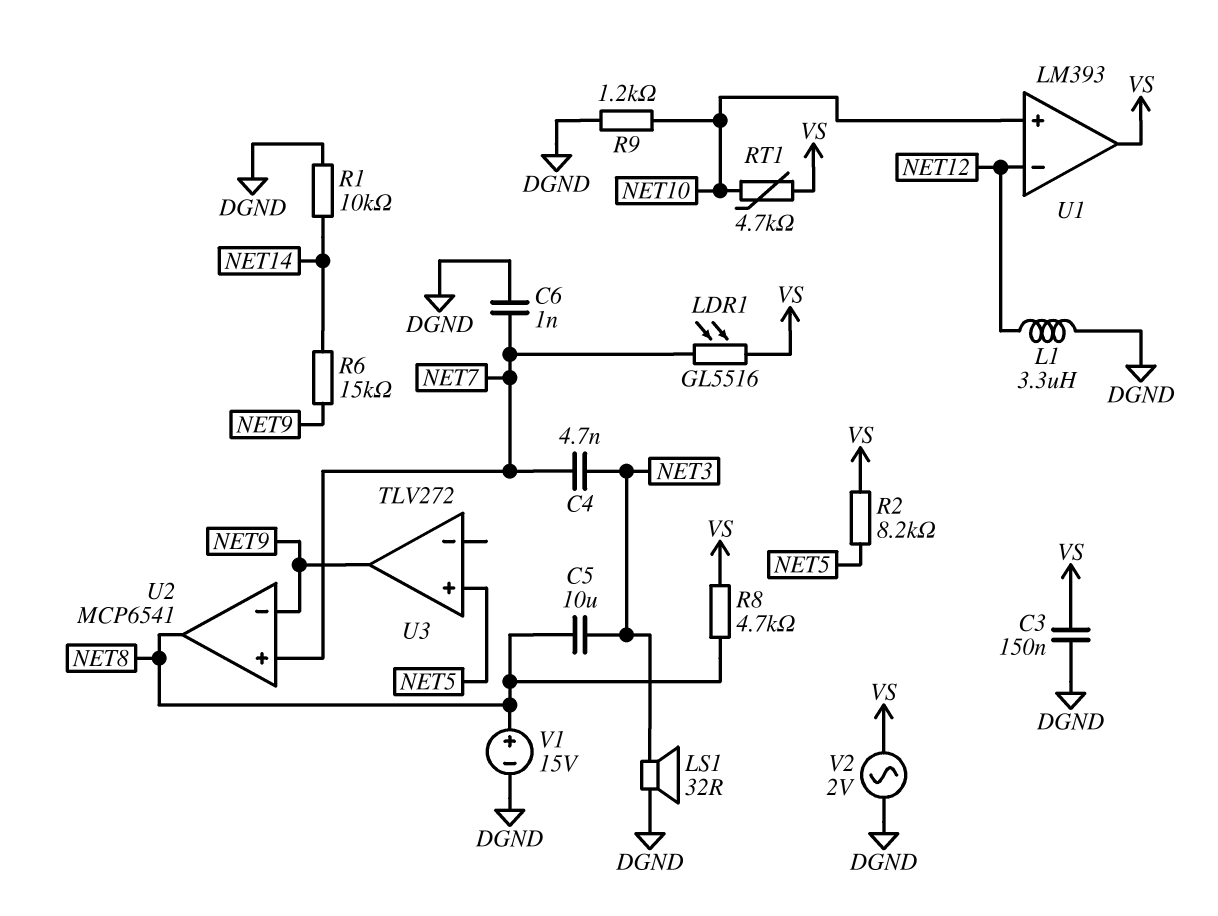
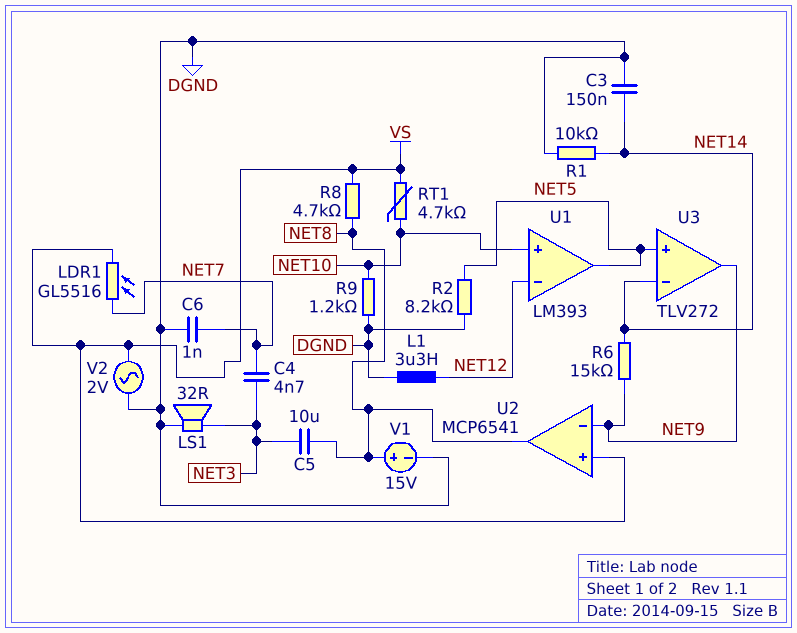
C3: 150nF (DGND, VS) -> 150nF (DGND, NET14)
R2: 8.2k (NET5, VS) -> 8.2k (DGND, NET5)
U1 pin out: VS -> NET5
U2 pin in+: NET7 -> VS
U3 pin in-: none -> NET14

